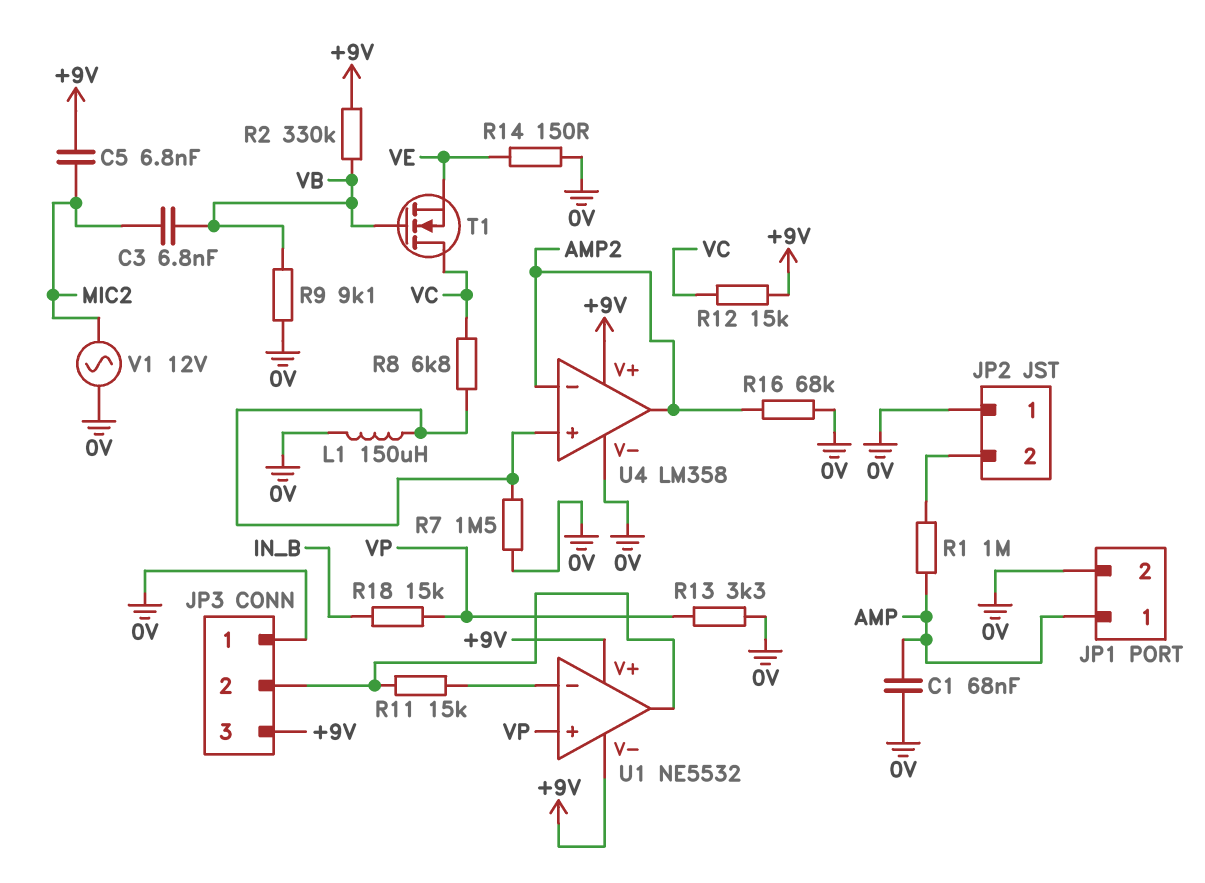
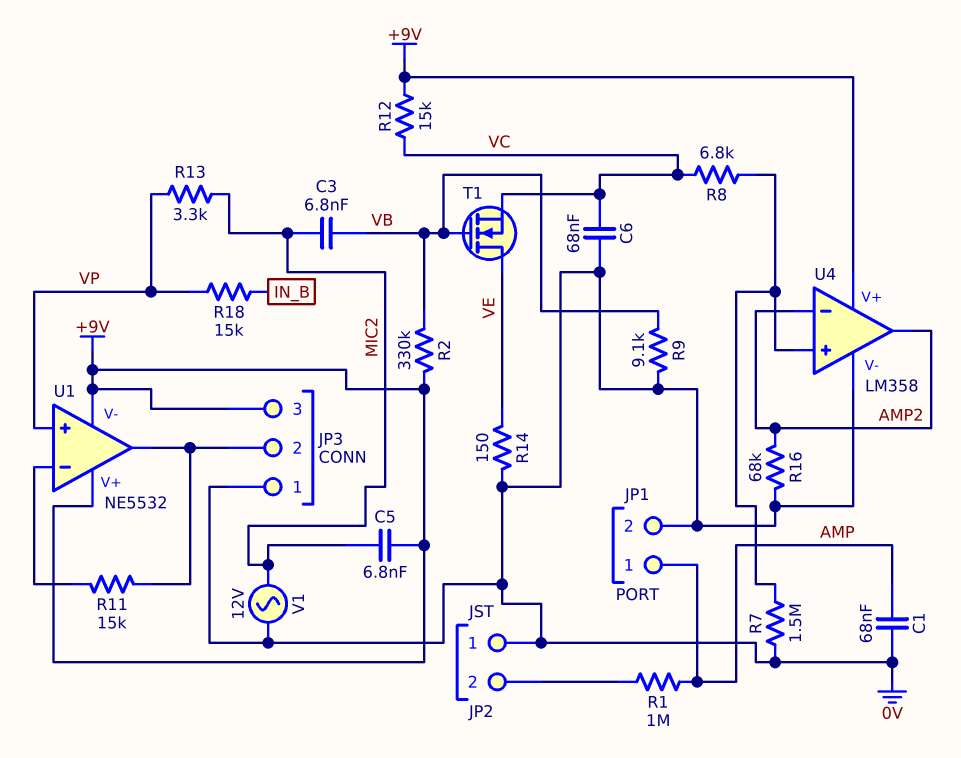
C6: none -> 68nF (0V, VC)
L1: 150uH (0V, U4/in+) -> none
R13: 3.3k (0V, VP) -> 3.3k (MIC2, VP)
T1: NMOS (G VB, D VC, S VE) -> NMOS (G VB, D VE, S VC)

